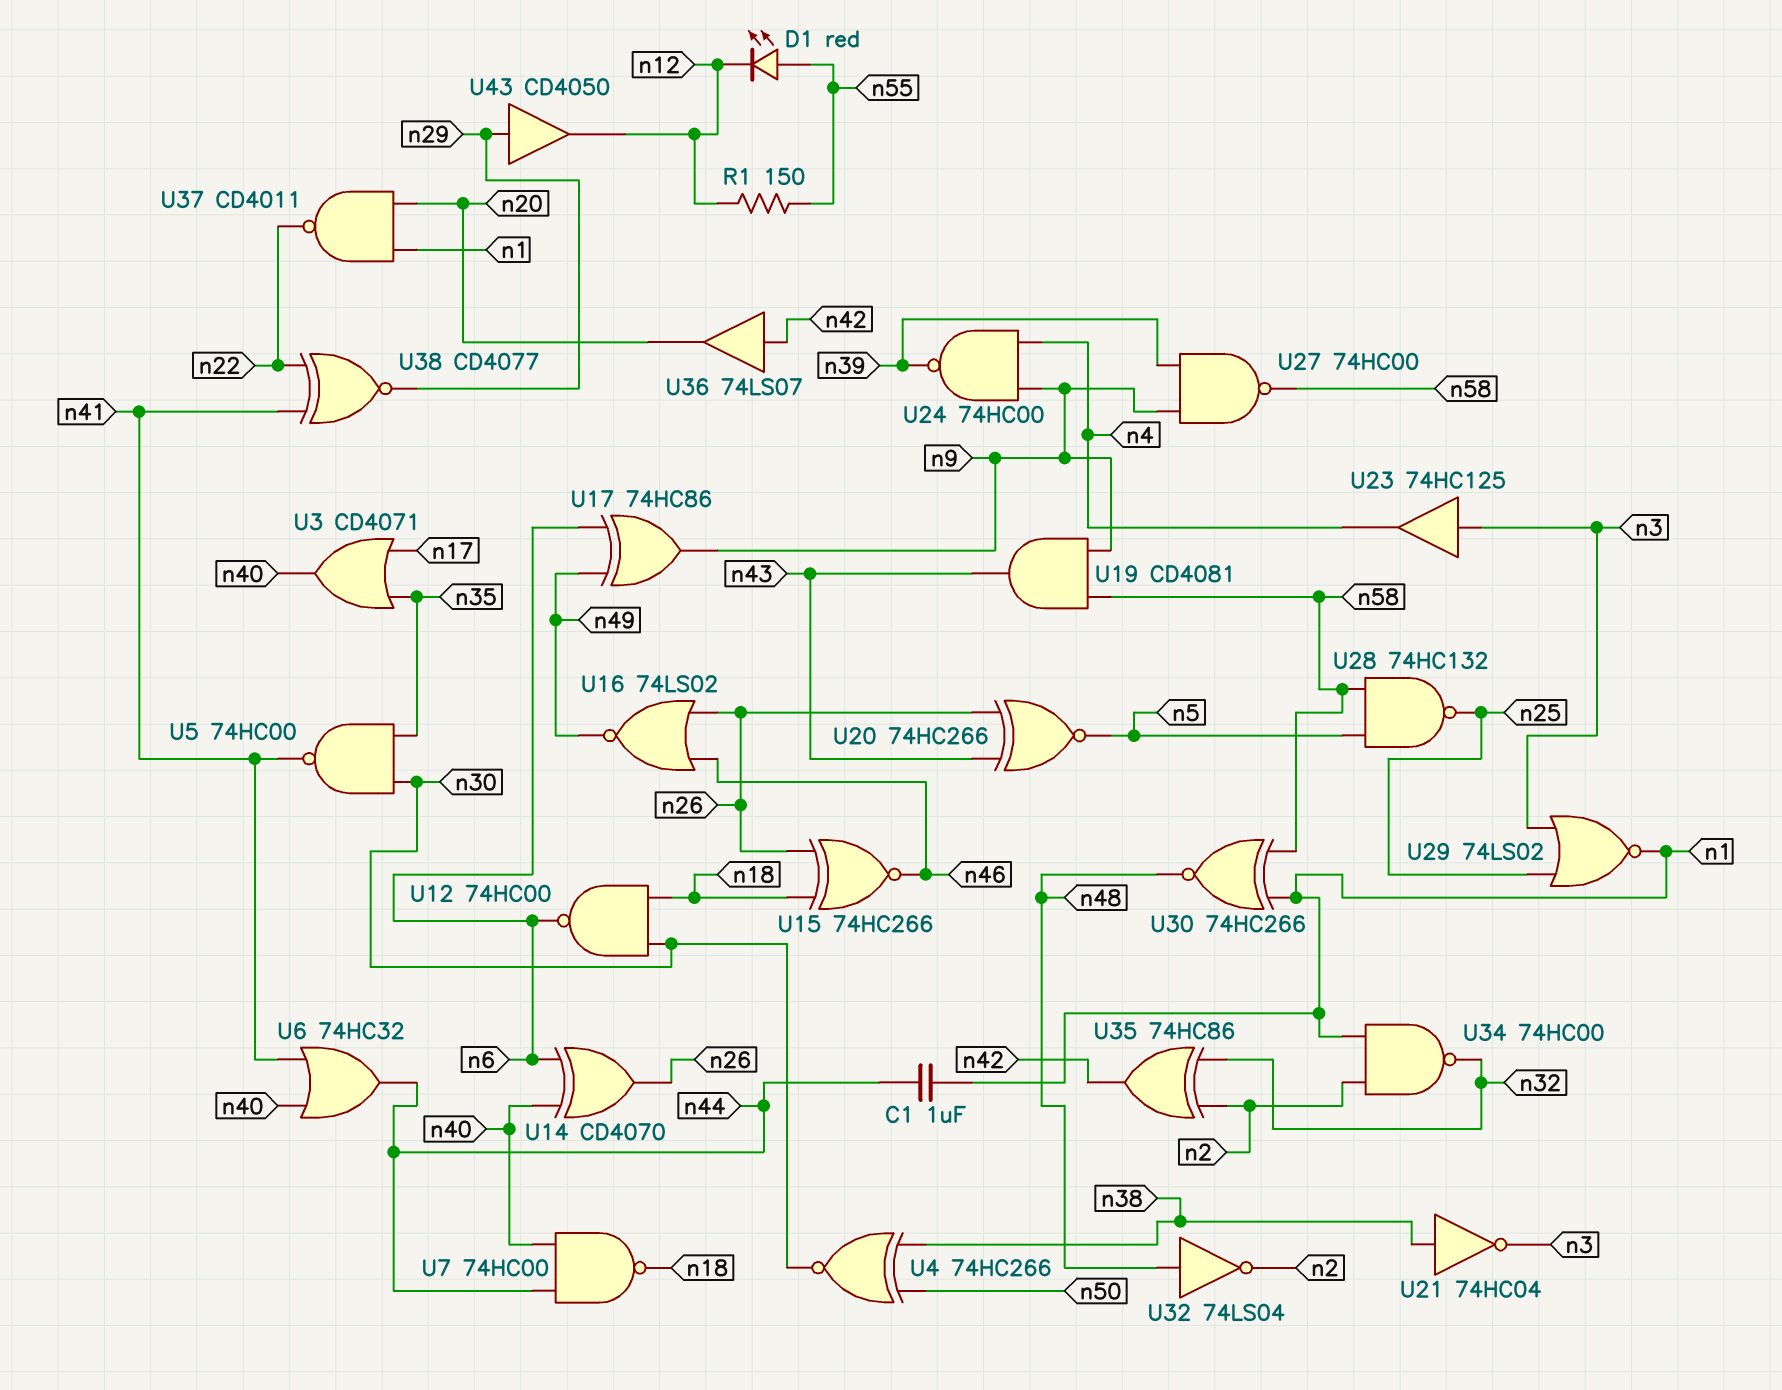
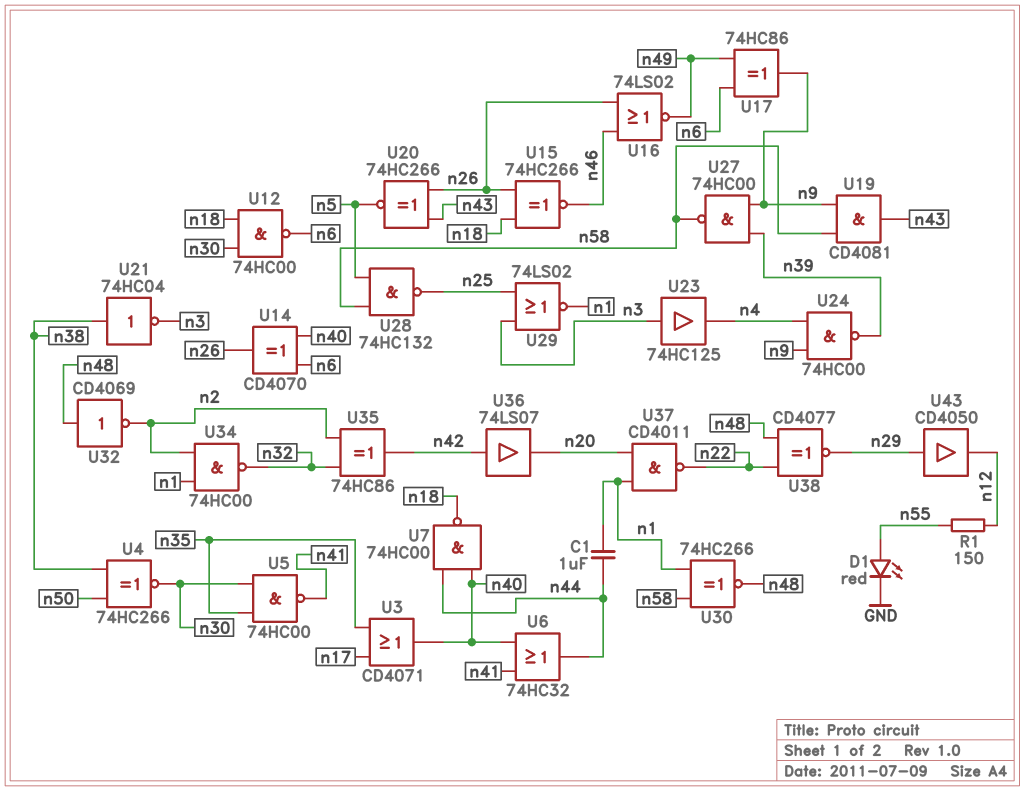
D1: LED red (A n55, K n12) -> LED red (A n55, K GND)
U32: NOT 74LS04 (in n48, out n2) -> NOT CD4069 (in n48, out n2)
U38: XNOR CD4077 (in n22, in n41, out n29) -> XNOR CD4077 (in n22, in n48, out n29)

